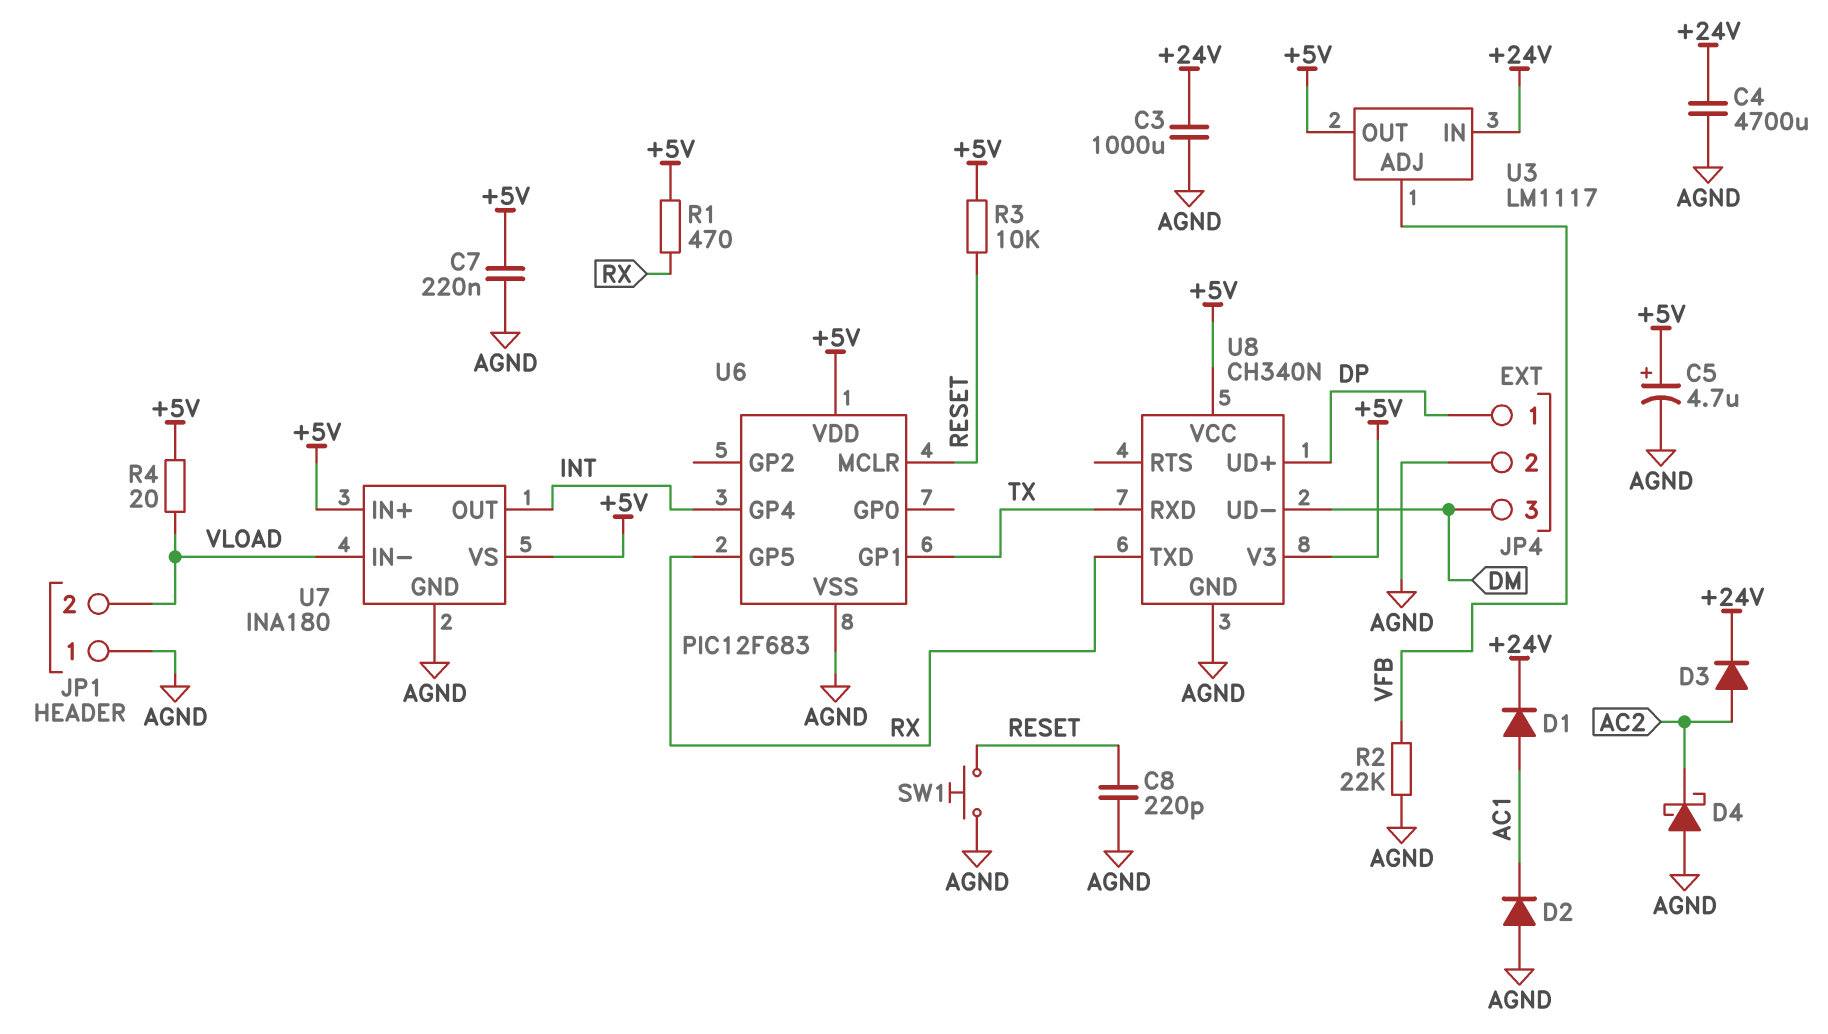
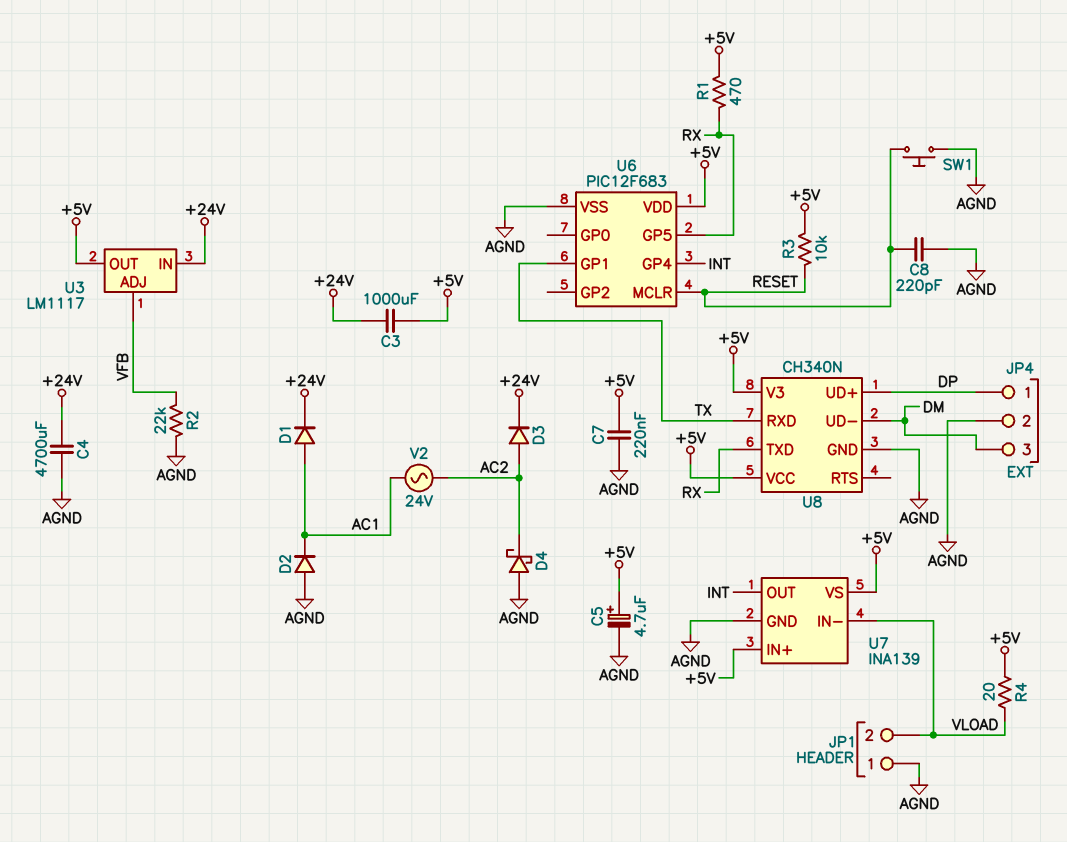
C3: 1000uF (+24V, AGND) -> 1000uF (+5V, +24V)
U7: INA180 -> INA139
V2: none -> AC 24V (AC1, AC2)

